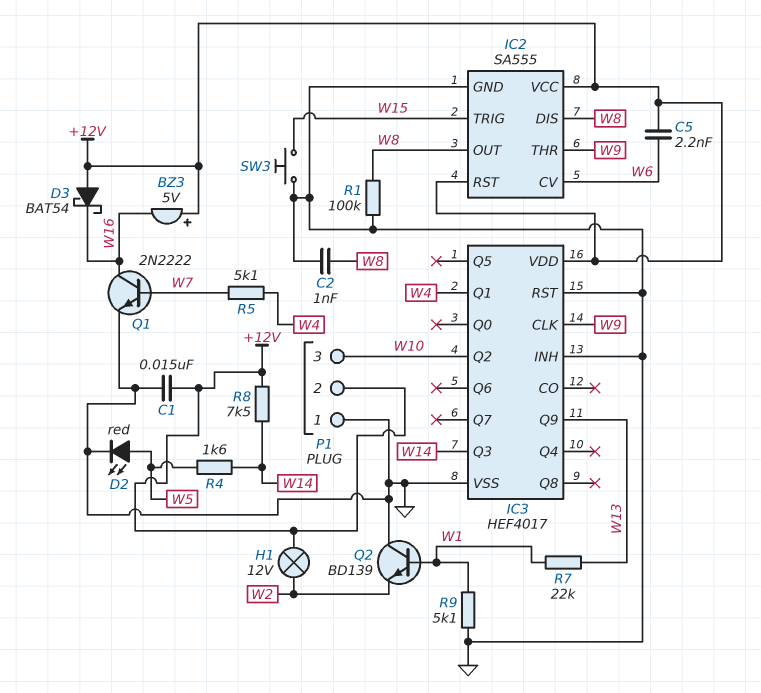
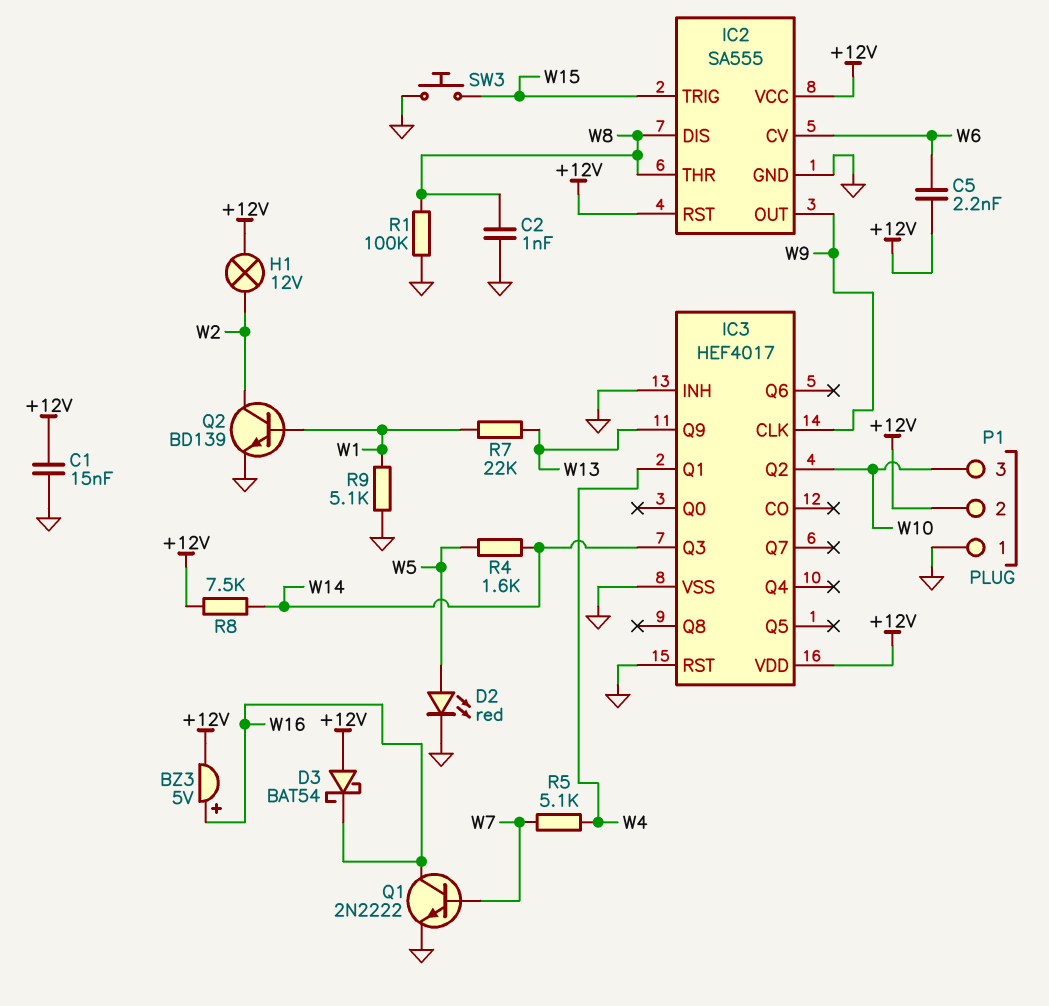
BZ3: buzzer 5V (plus +12V, minus W16) -> buzzer 5V (plus W16, minus +12V)
IC2 pin OUT: W8 -> W9
IC2 pin THR: W9 -> W8
Q2: NPN BD139 (B W1, C GND, E W2) -> NPN BD139 (B W1, C W2, E GND)

